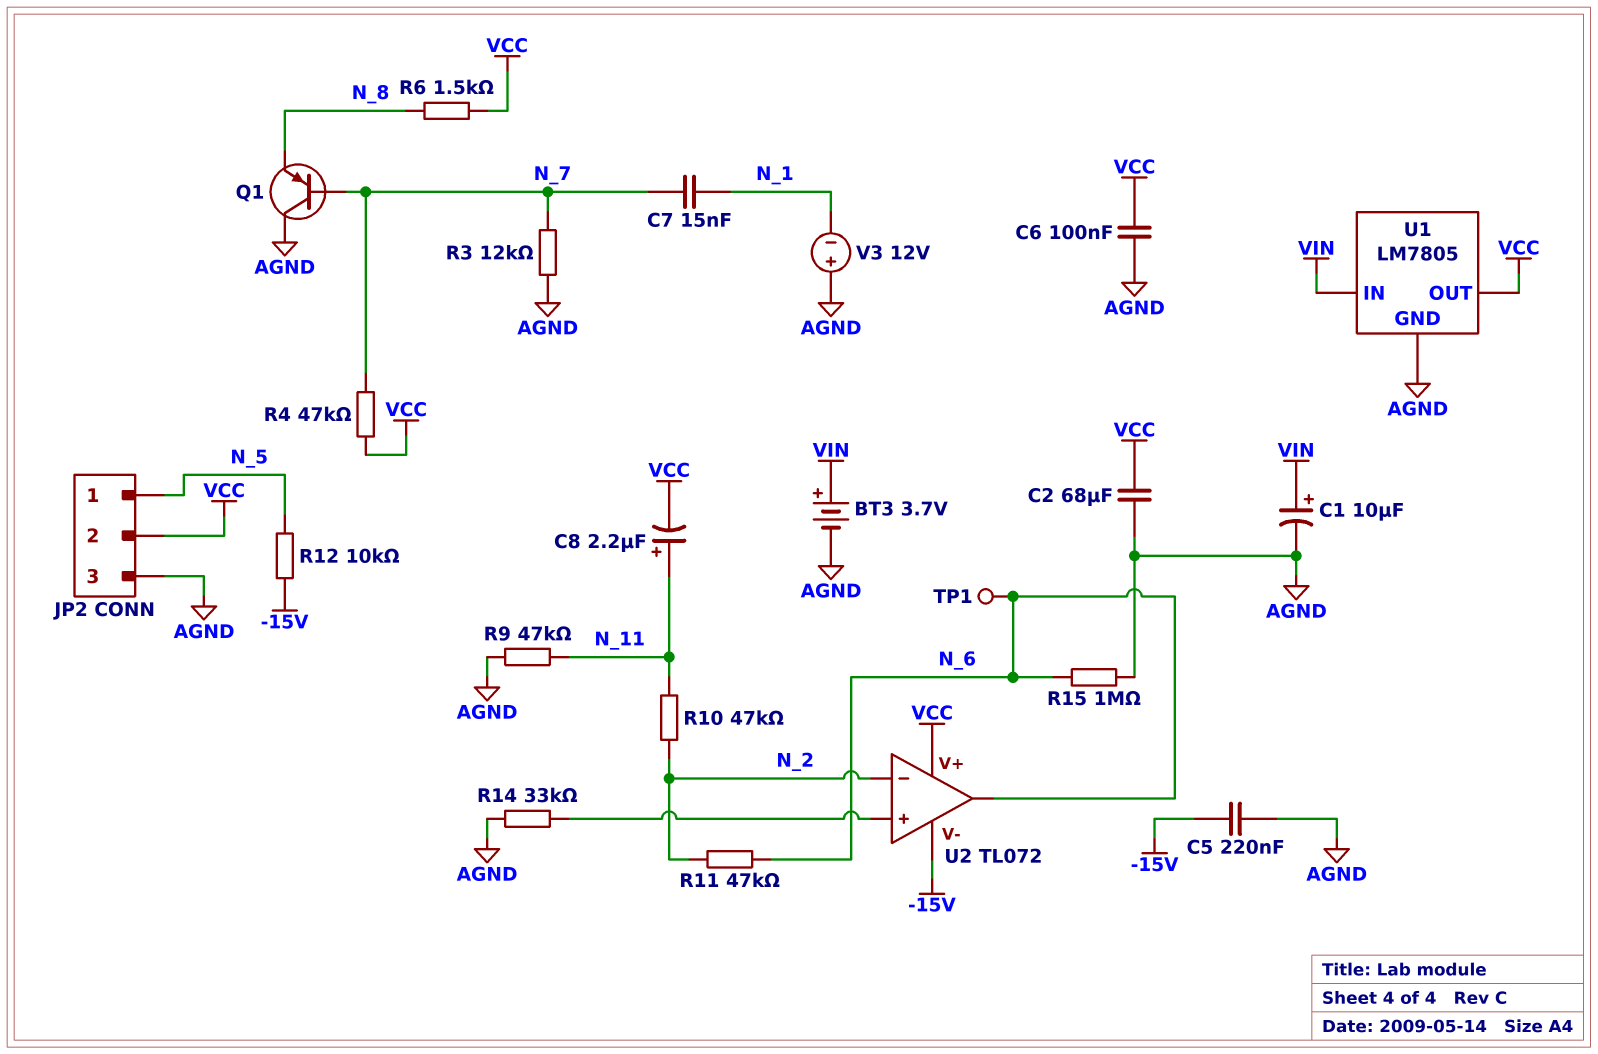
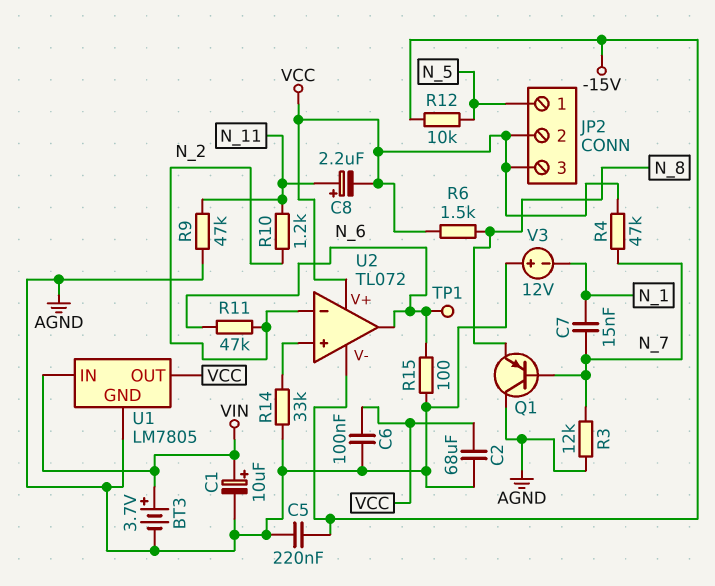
JP2 pin 3: AGND -> VCC
R10: 47k (N_2, N_11) -> 1.2k (N_2, N_11)
R15: 1M (AGND, N_6) -> 100 (AGND, N_6)

